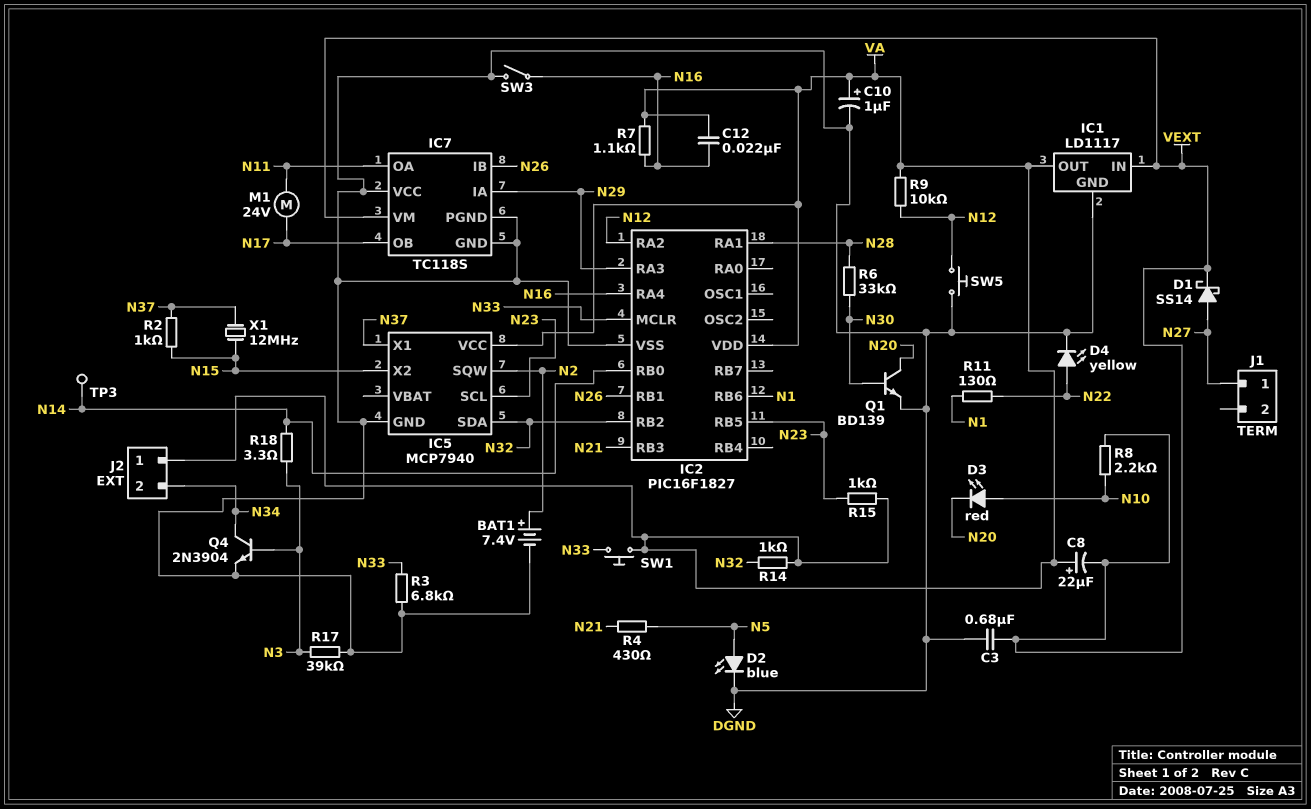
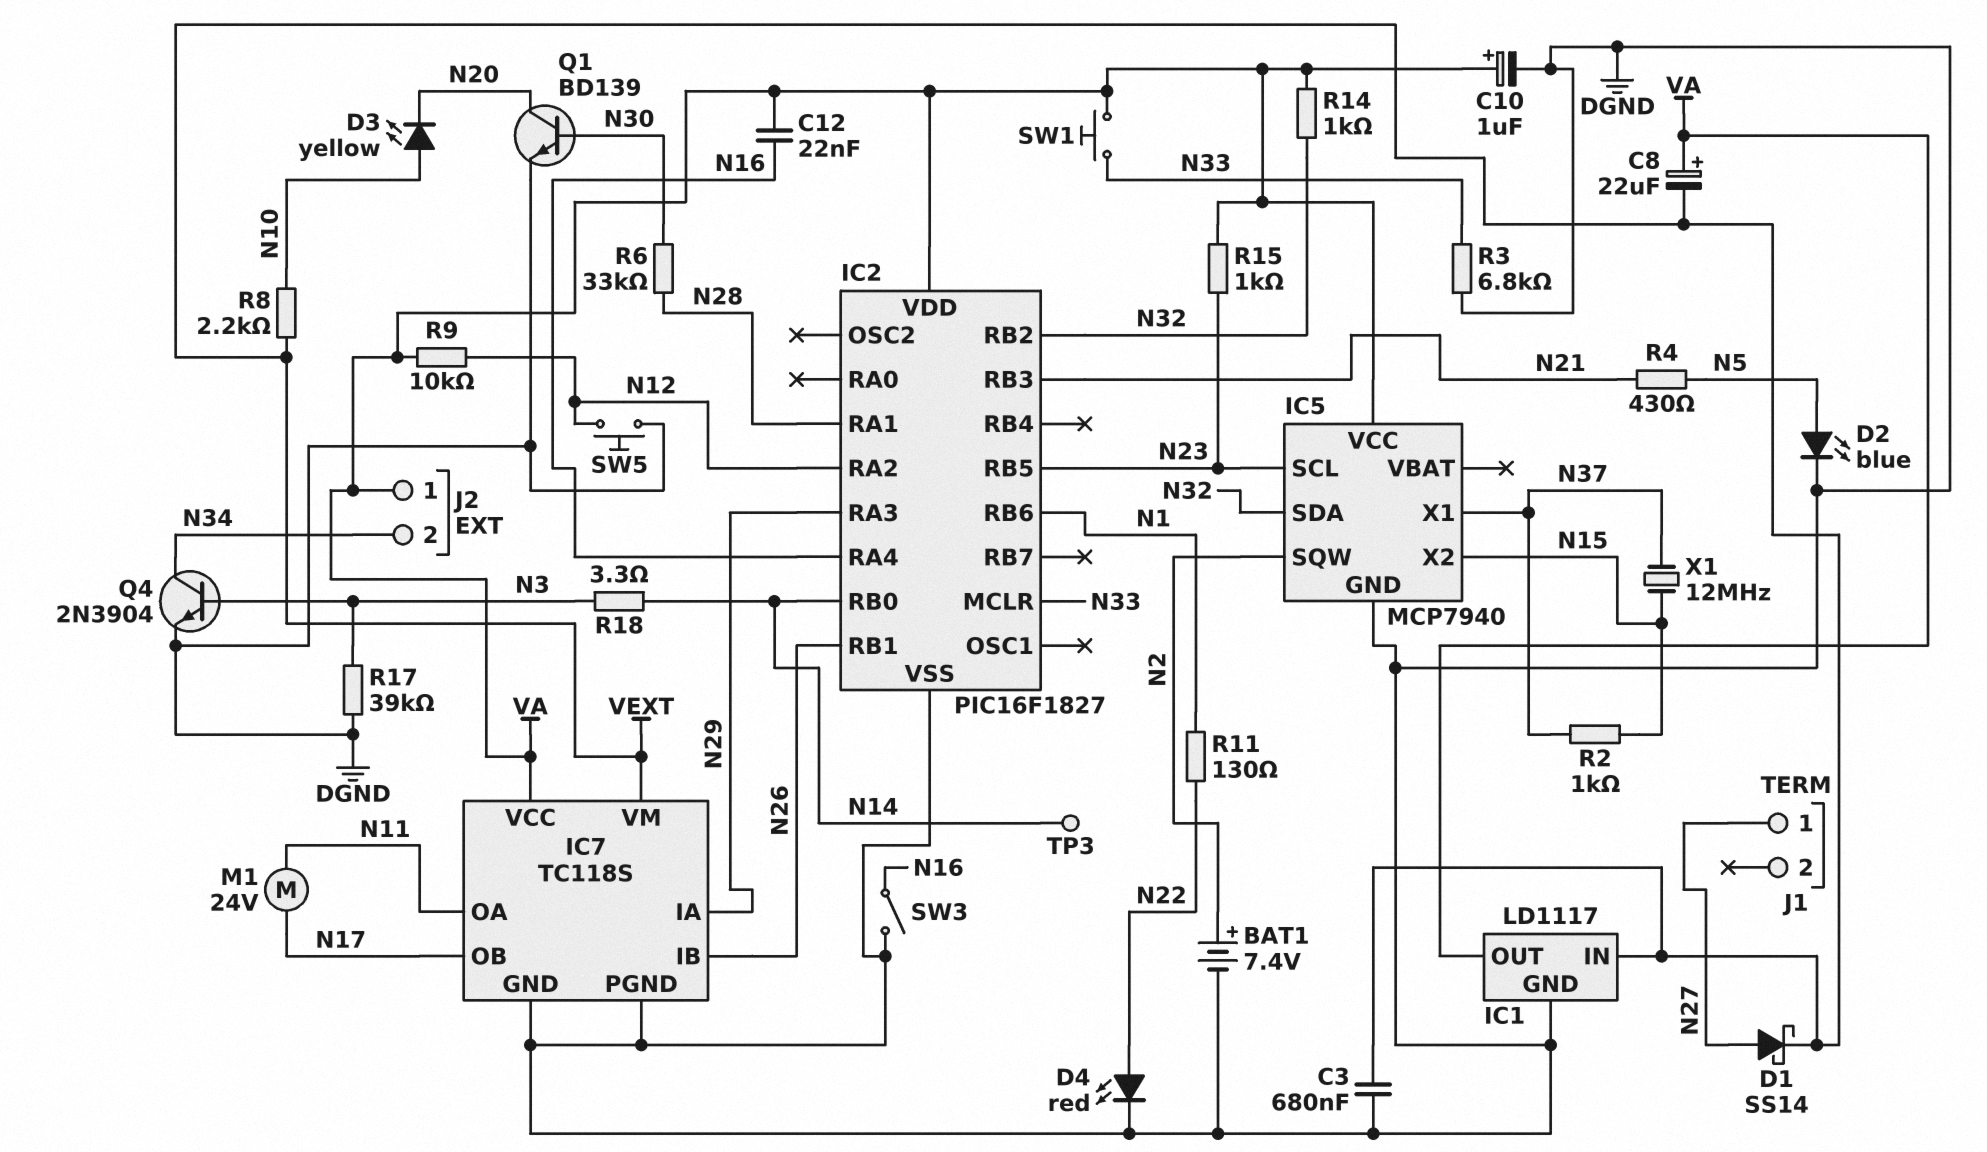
D3: LED red (A N10, K N20) -> LED yellow (A N10, K N20)
D4: LED yellow (A N22, K DGND) -> LED red (A N22, K DGND)
IC7 pin VCC: DGND -> VA
R7: 1.1k (N16, VA) -> none

